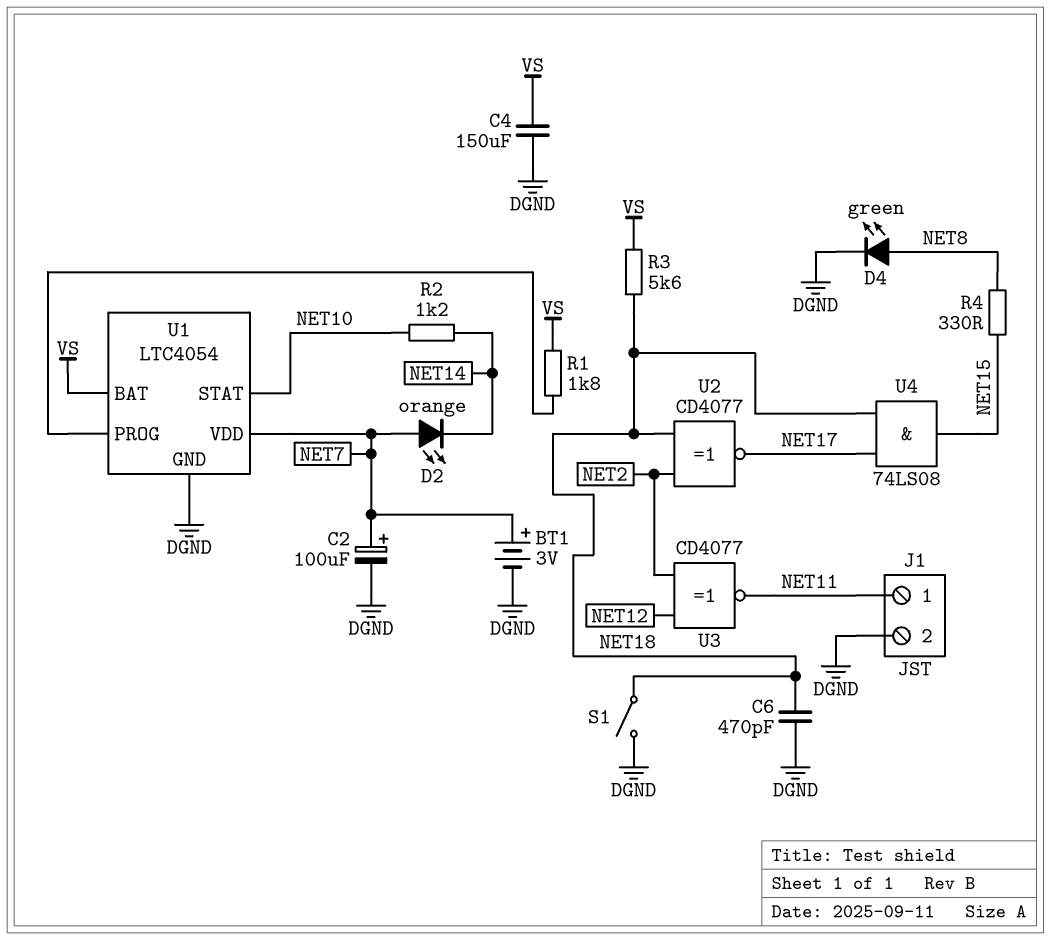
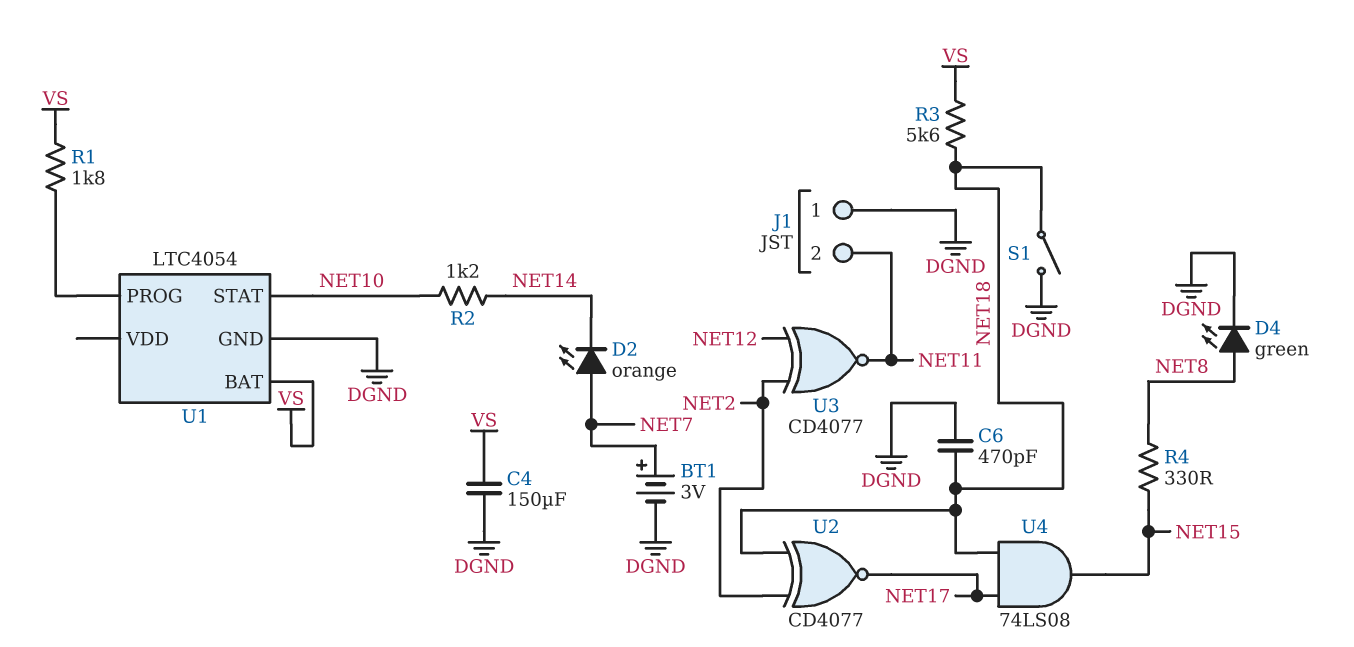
C2: 100uF (plus NET7, minus DGND) -> none
J1 pin 1: NET11 -> DGND
J1 pin 2: DGND -> NET11
U1 pin VDD: NET7 -> none

